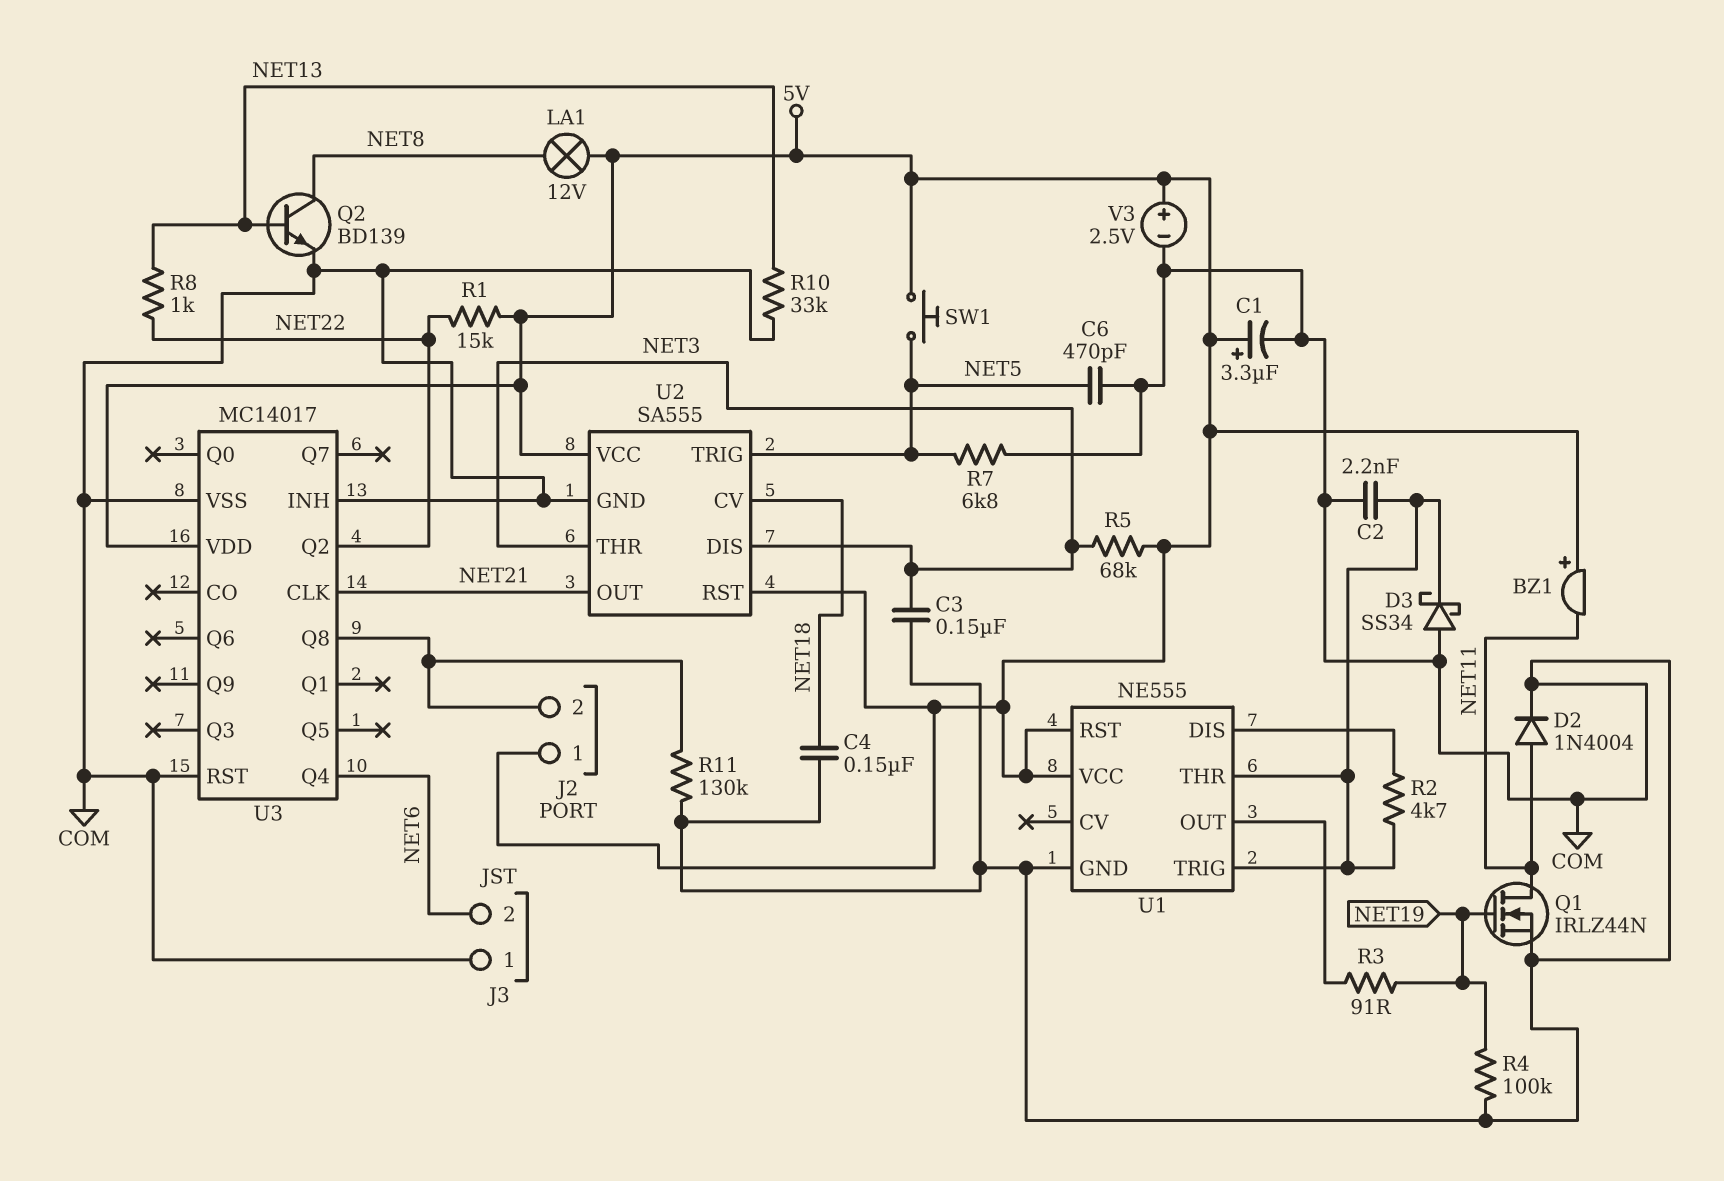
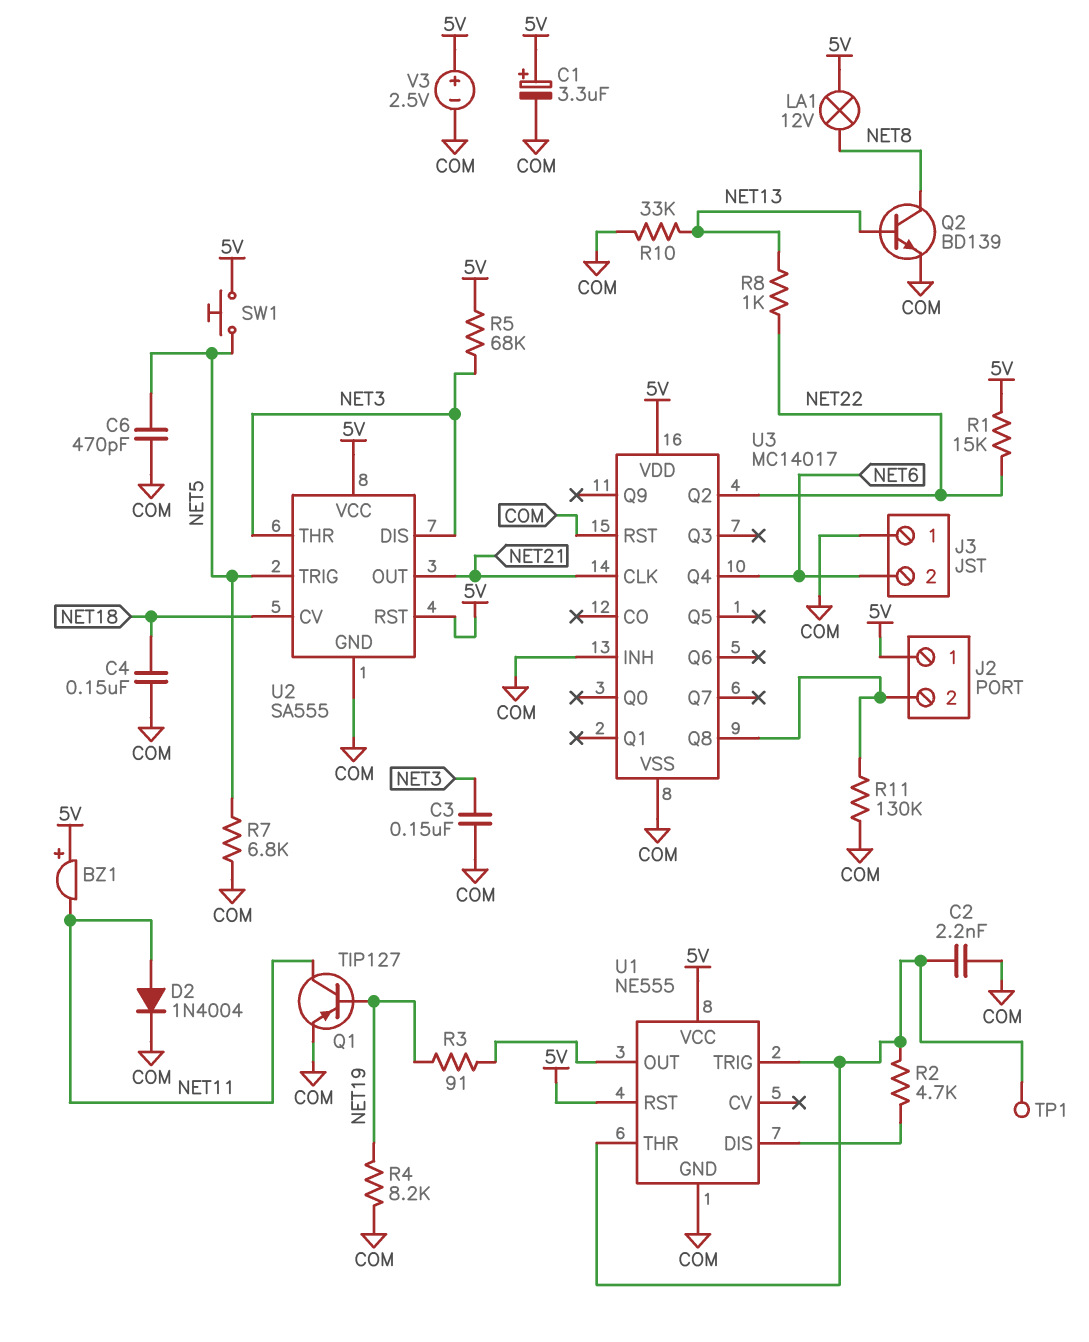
D3: schottky SS34 (A COM, K U1/THR) -> none
Q1: NMOS IRLZ44N (G NET19, D NET11, S COM) -> PNP TIP127 (B NET19, C NET11, E COM)
R4: 100k (COM, NET19) -> 8.2k (COM, NET19)
TP1: none -> test point (U1/THR)

